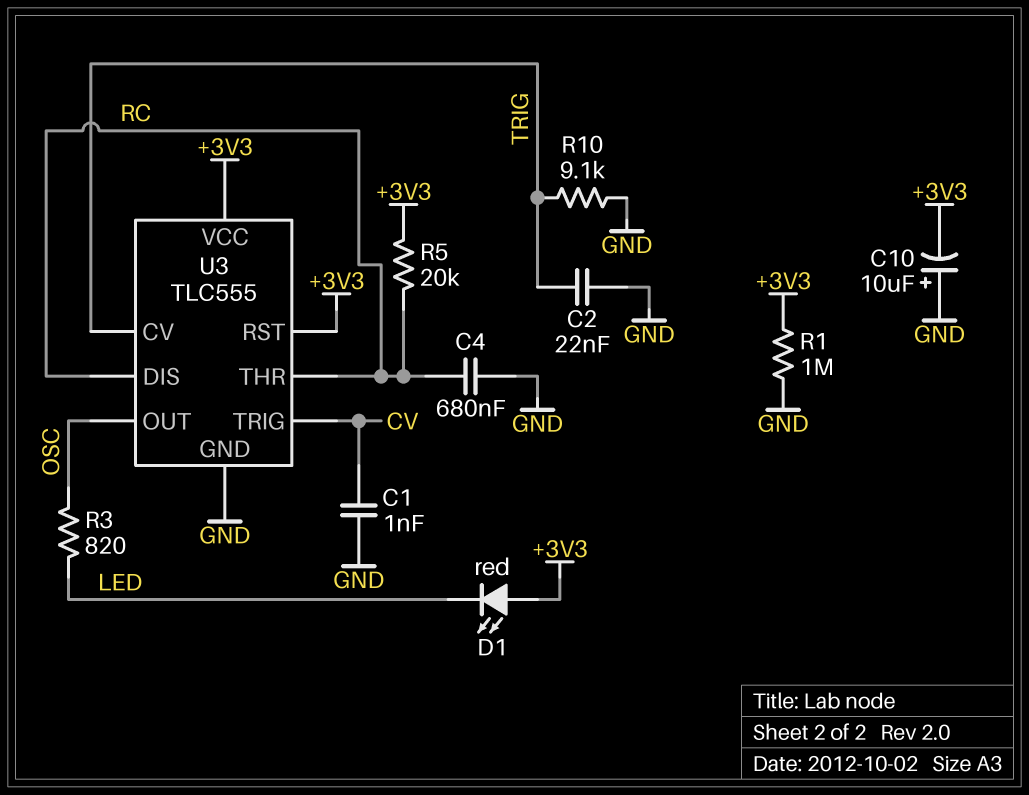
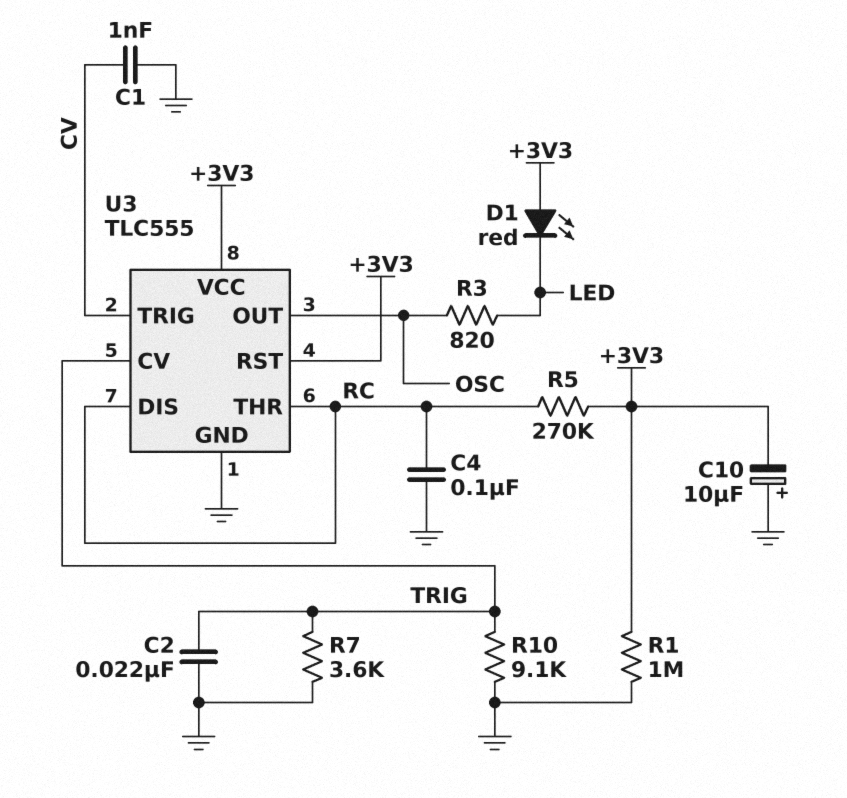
C4: 680nF (GND, RC) -> 100nF (GND, RC)
R5: 20k (+3V3, RC) -> 270k (+3V3, RC)
R7: none -> 3.6k (GND, TRIG)

